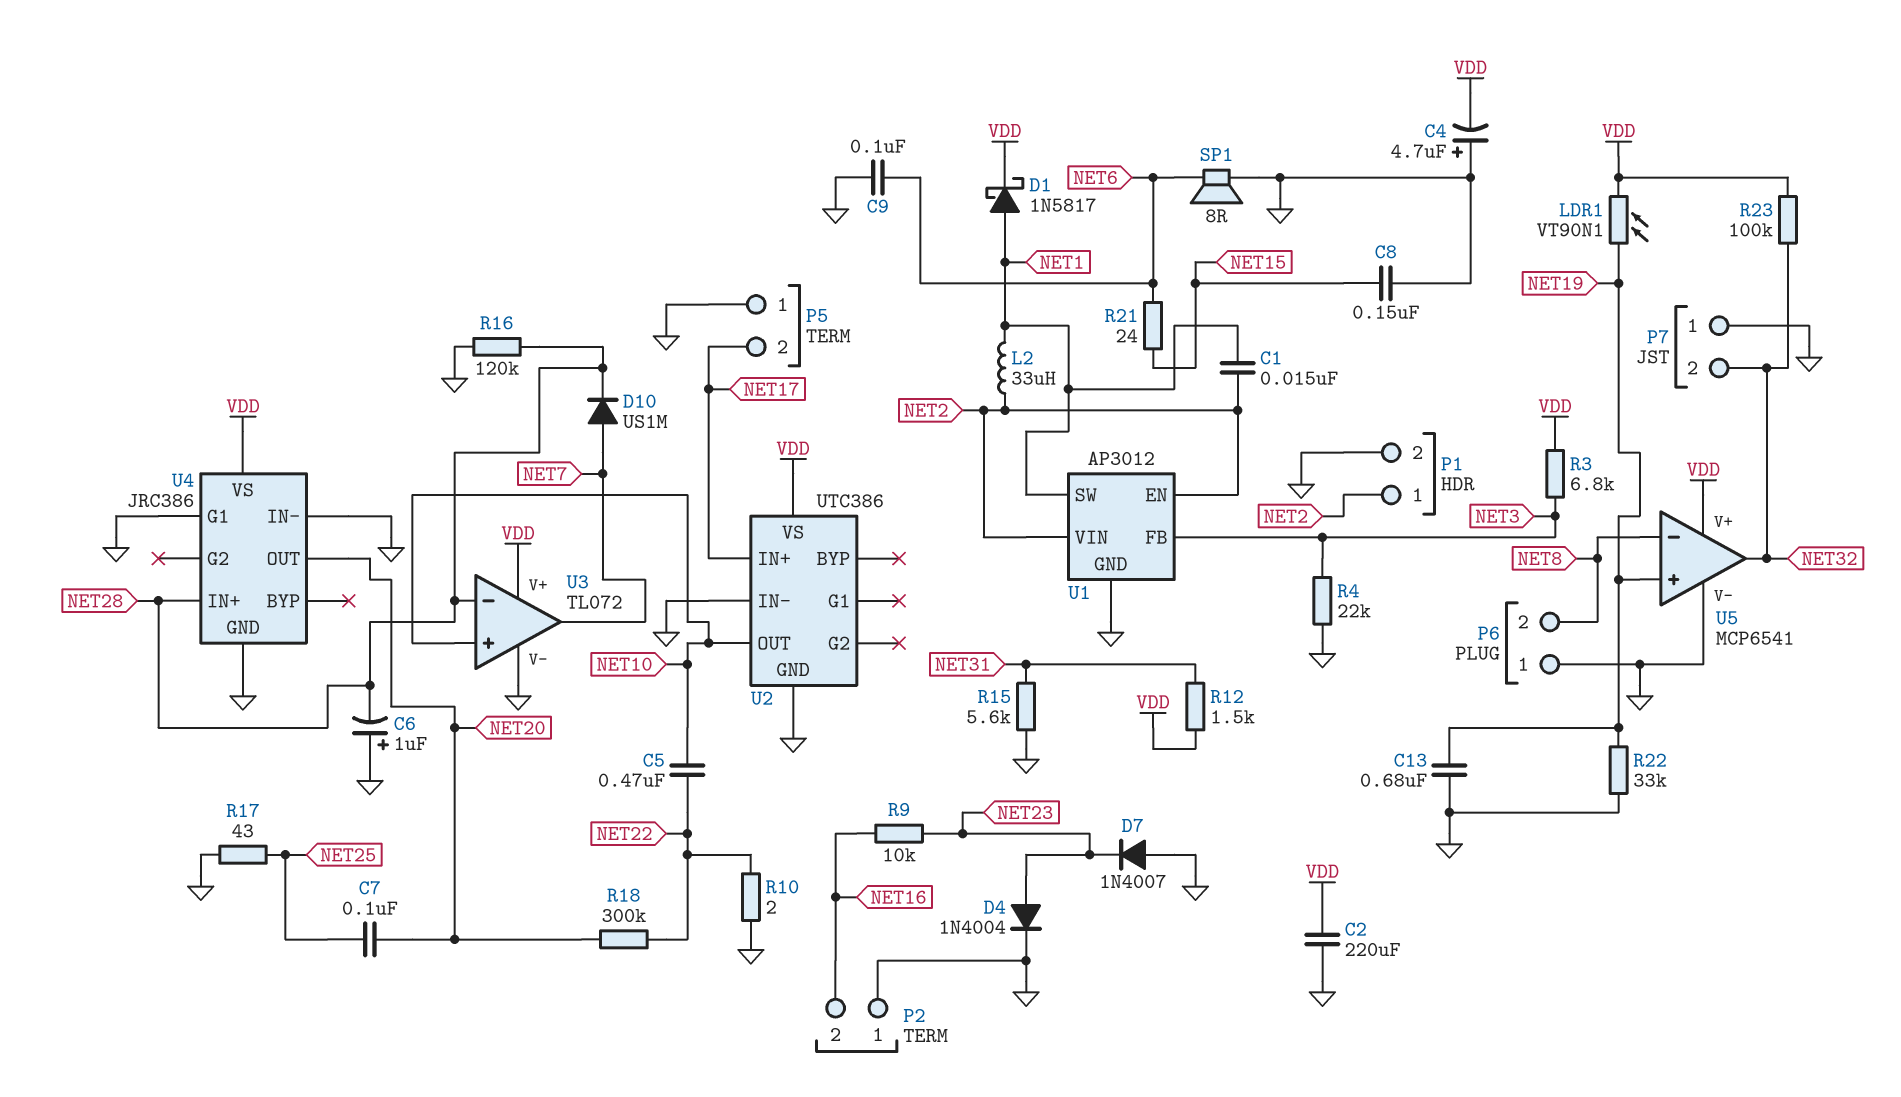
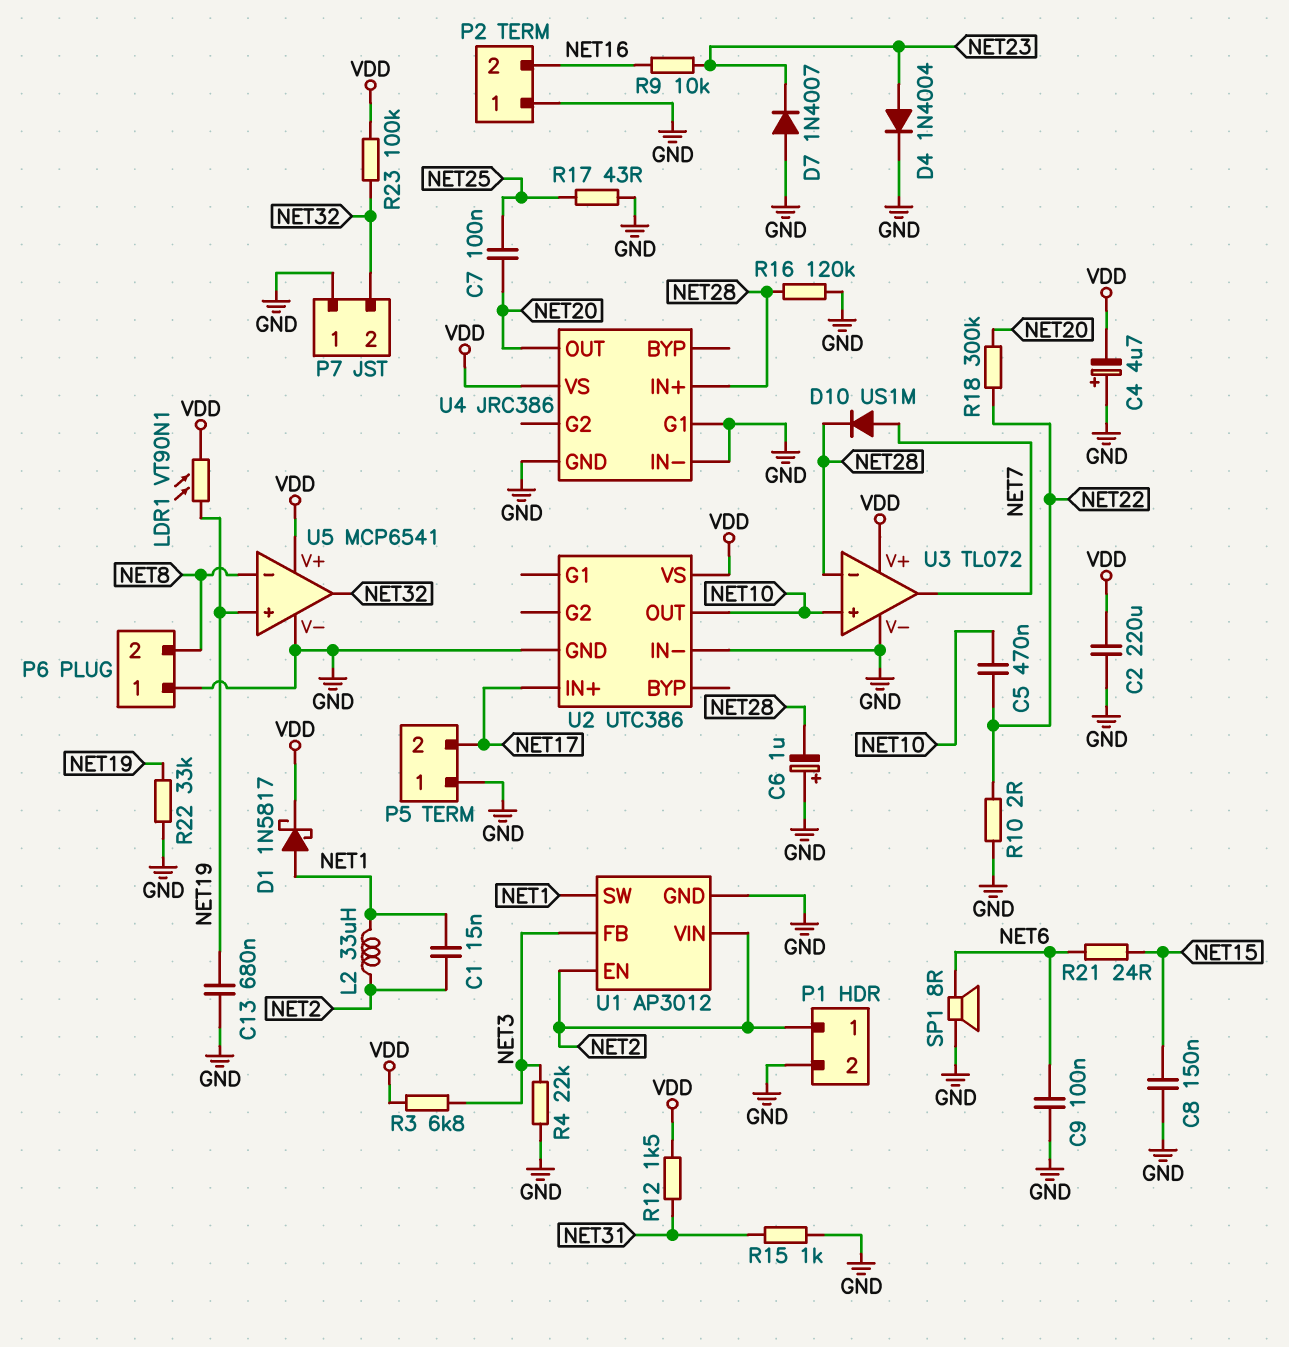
R15: 5.6k (GND, NET31) -> 1k (GND, NET31)

